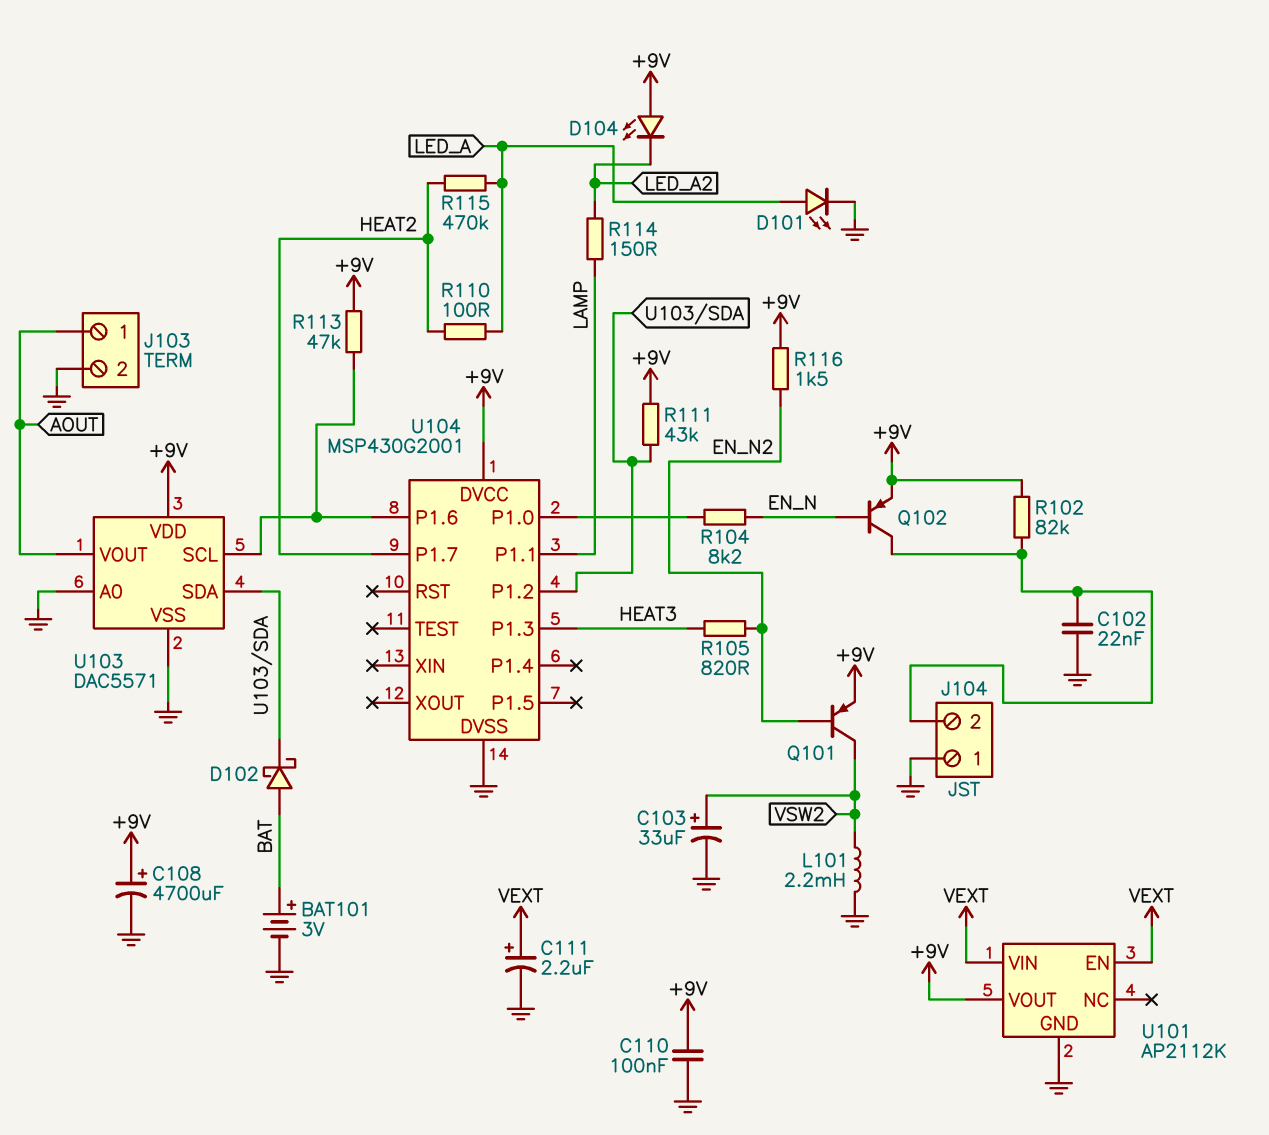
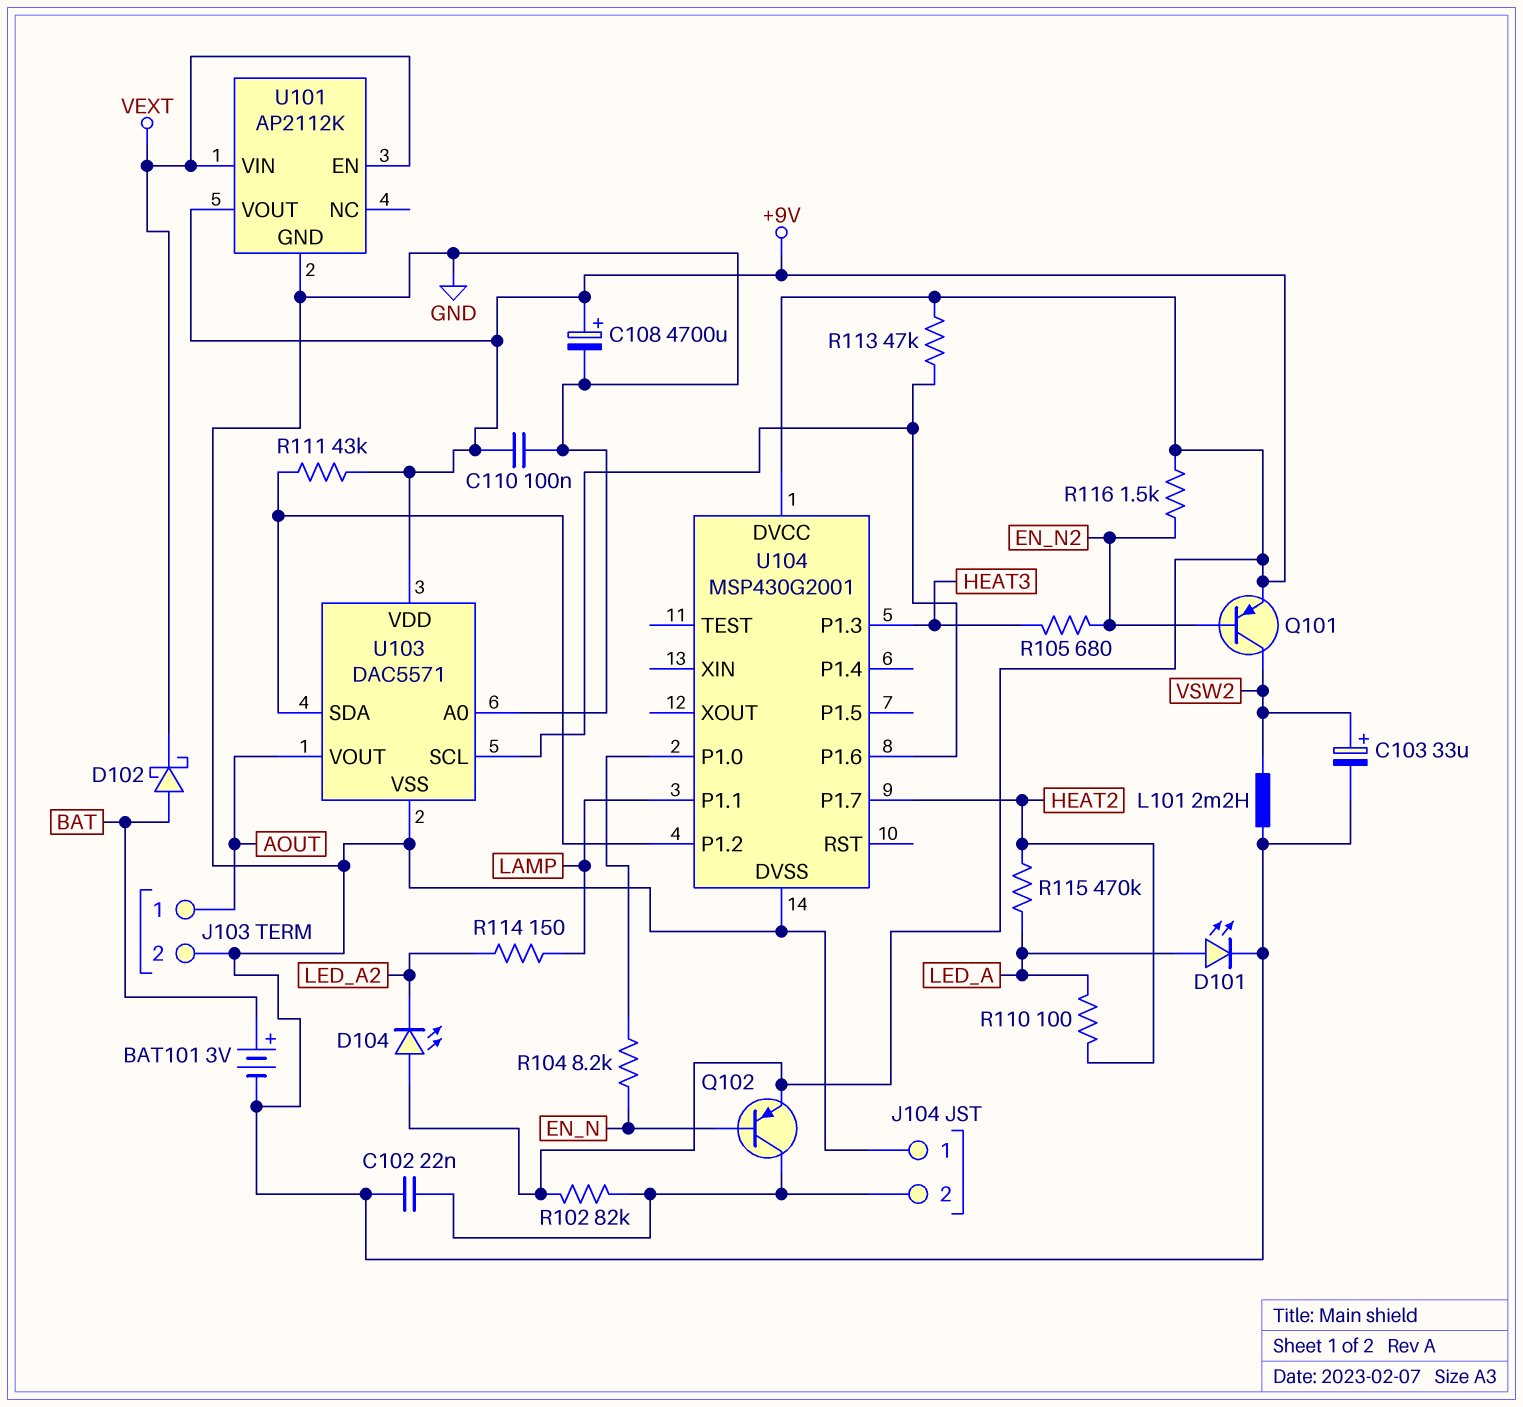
C111: 2.2uF (plus VEXT, minus GND) -> none
D102: schottky (A BAT, K U103/SDA) -> schottky (A BAT, K VEXT)
R105: 820 (EN_N2, HEAT3) -> 680 (EN_N2, HEAT3)

